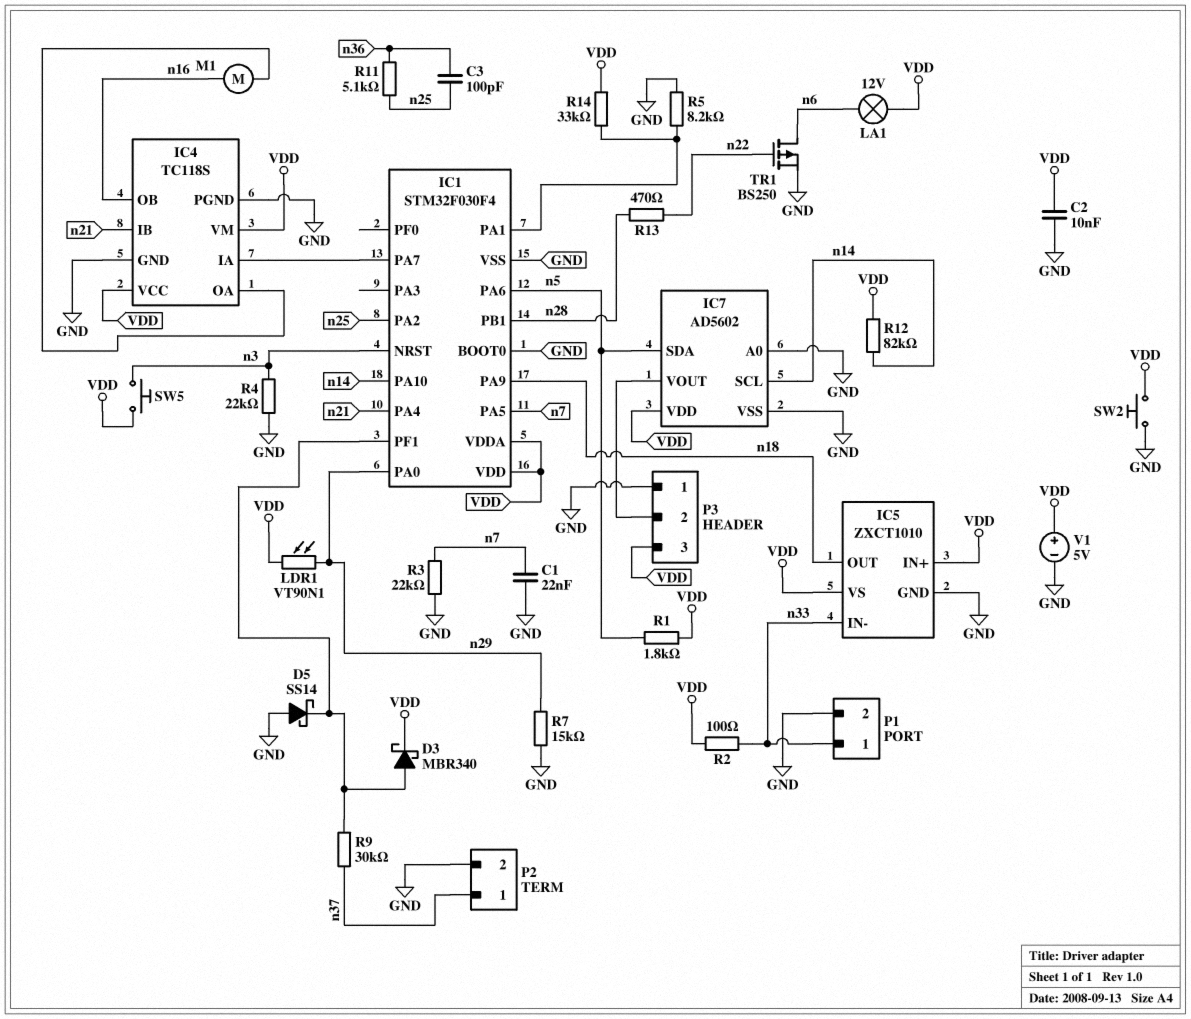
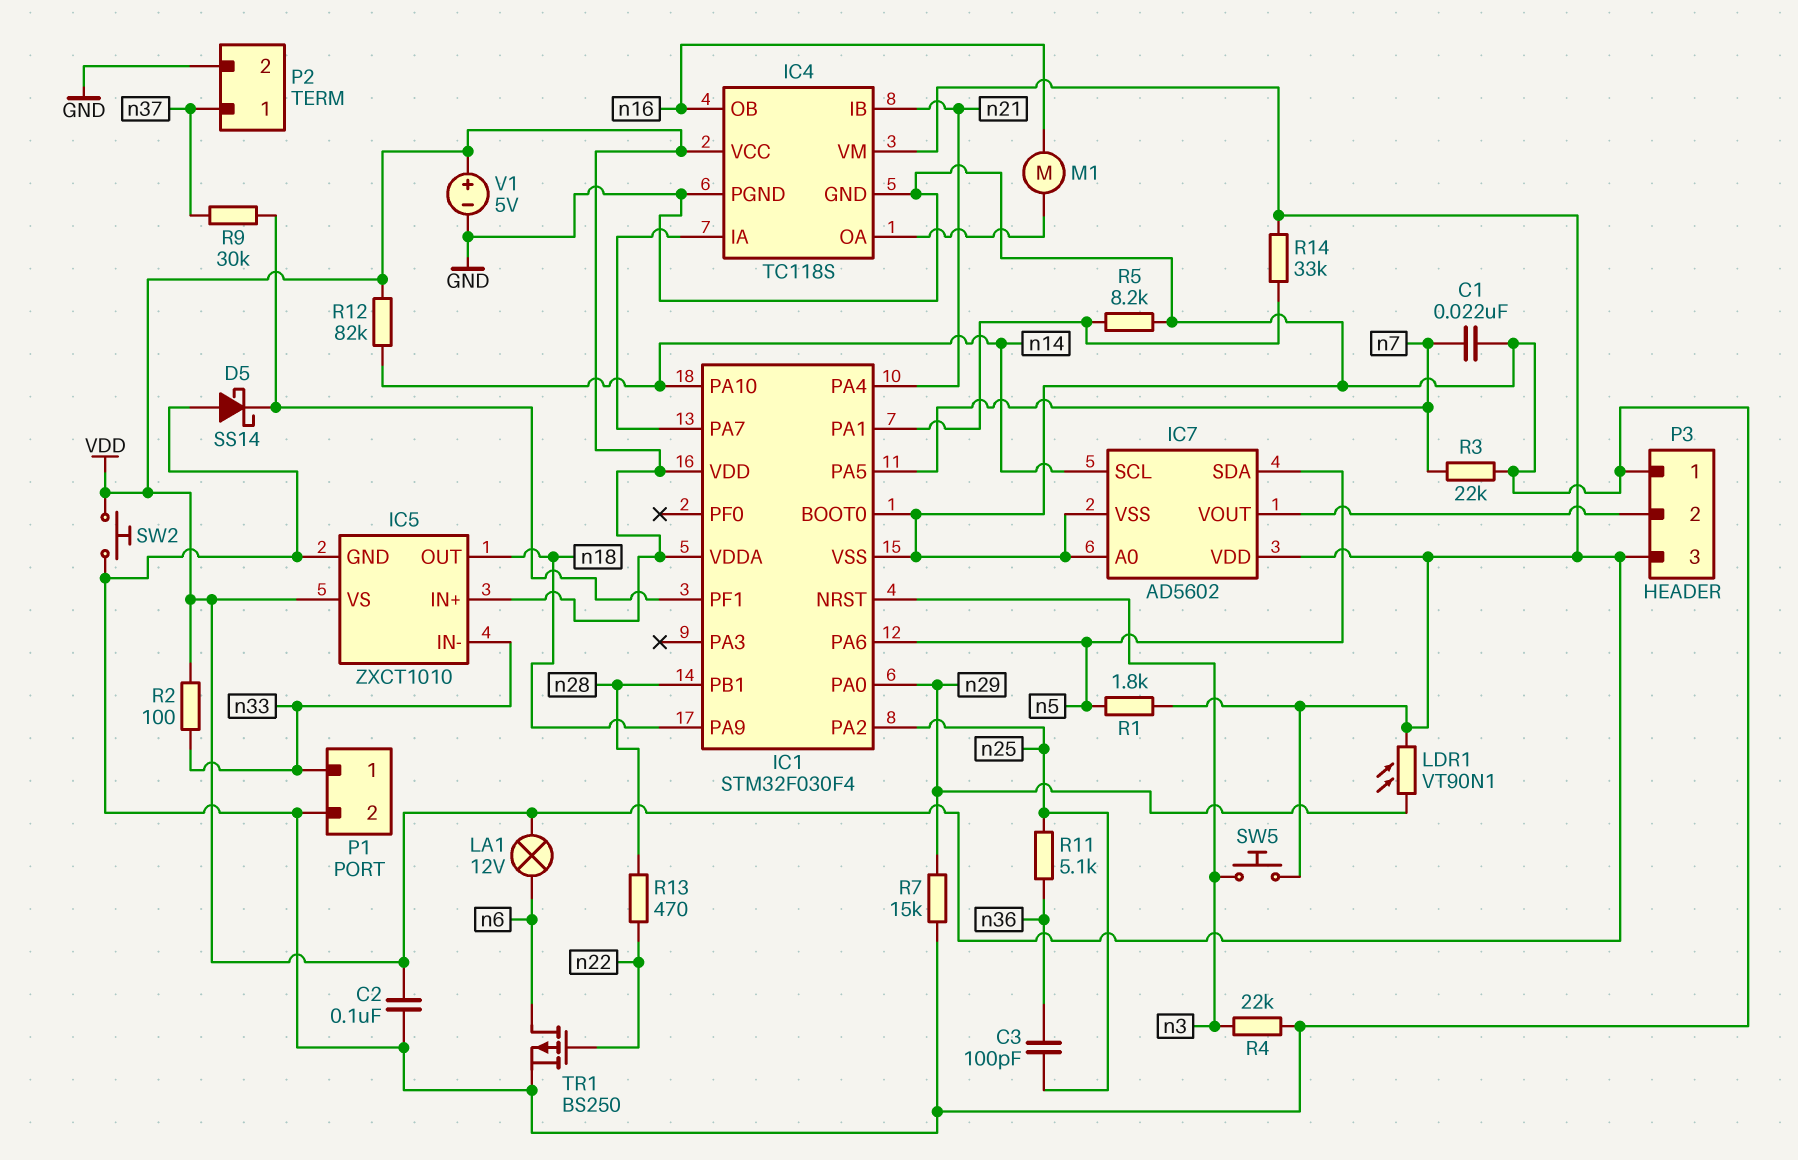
C2: 10nF (GND, VDD) -> 100nF (GND, VDD)
D3: schottky MBR340 (A IC1/PF1, K VDD) -> none

